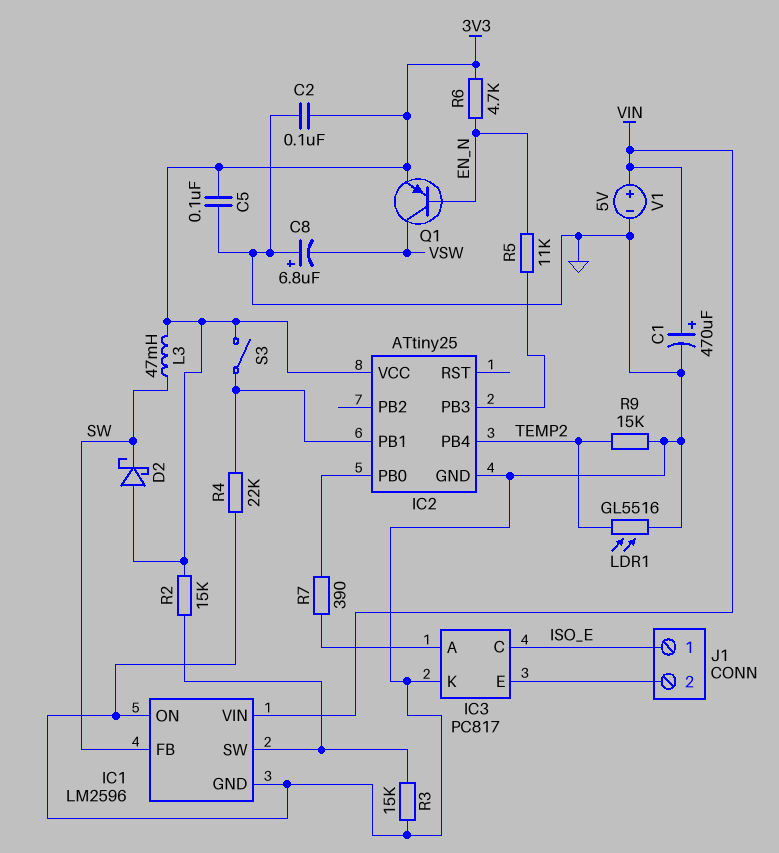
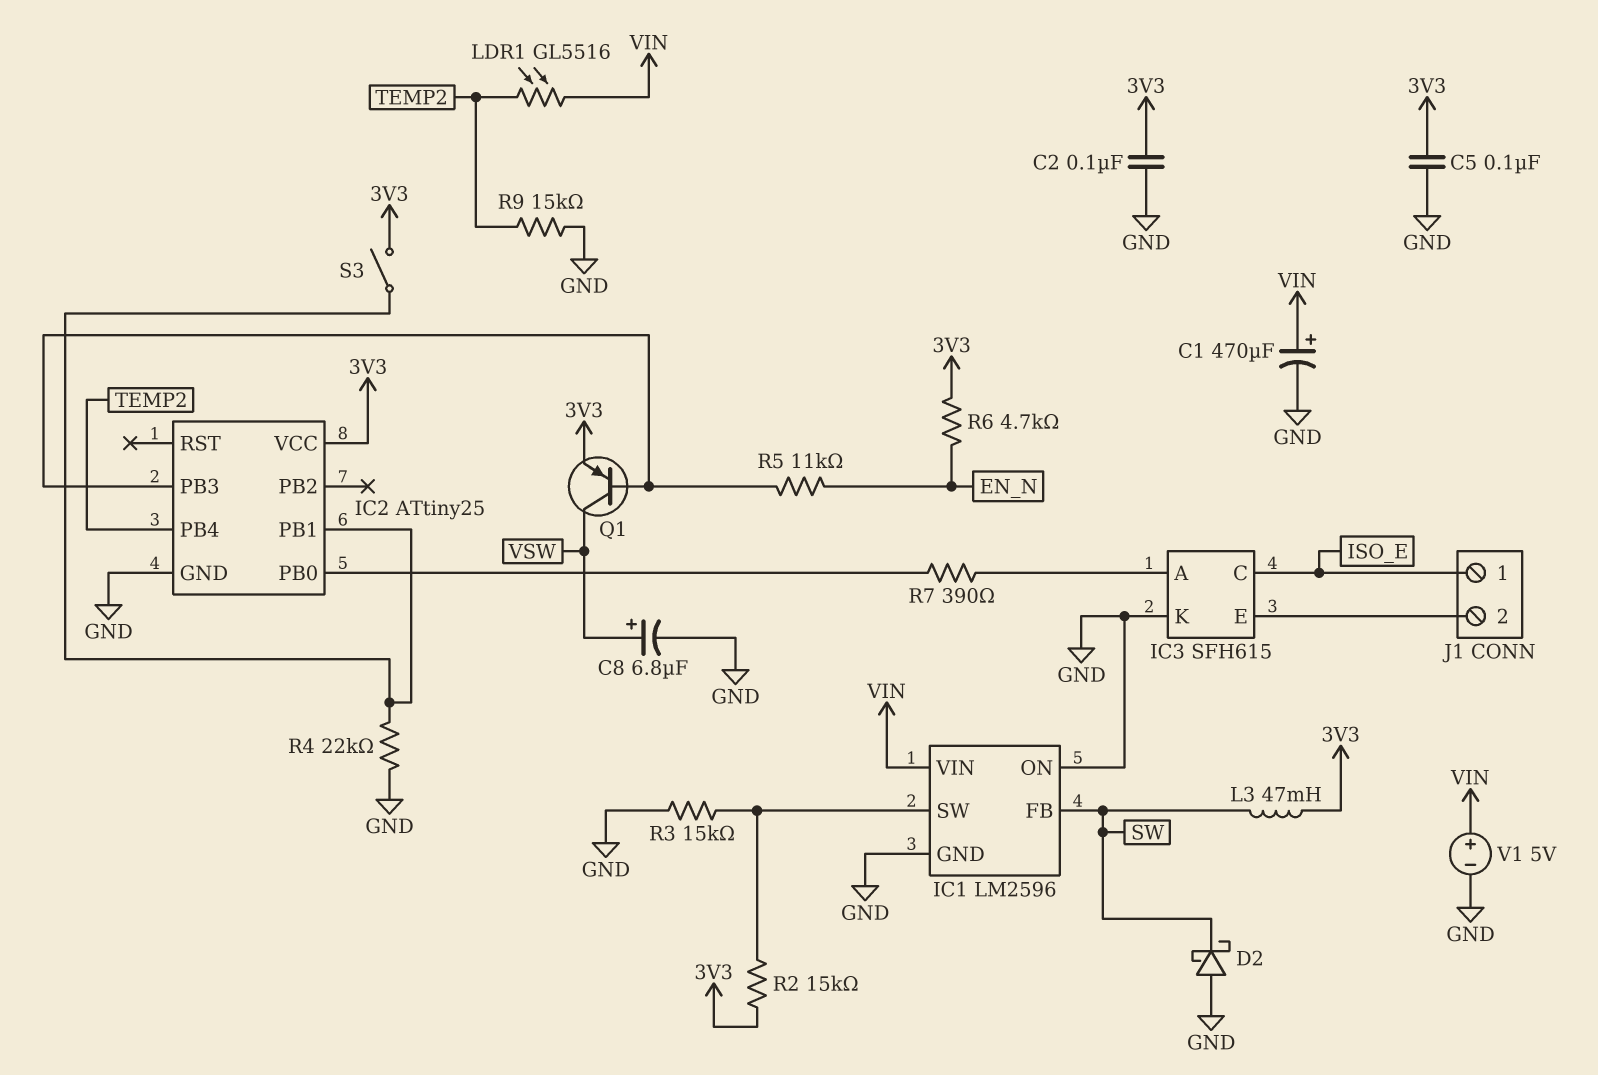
C8: 6.8uF (plus GND, minus VSW) -> 6.8uF (plus VSW, minus GND)
D2: schottky (A 3V3, K SW) -> schottky (A GND, K SW)
IC3: PC817 -> SFH615
LDR1: GL5516 (GND, TEMP2) -> GL5516 (TEMP2, VIN)
Q1: PNP (B EN_N, C VSW, E 3V3) -> PNP (B IC2/PB3, C VSW, E 3V3)

